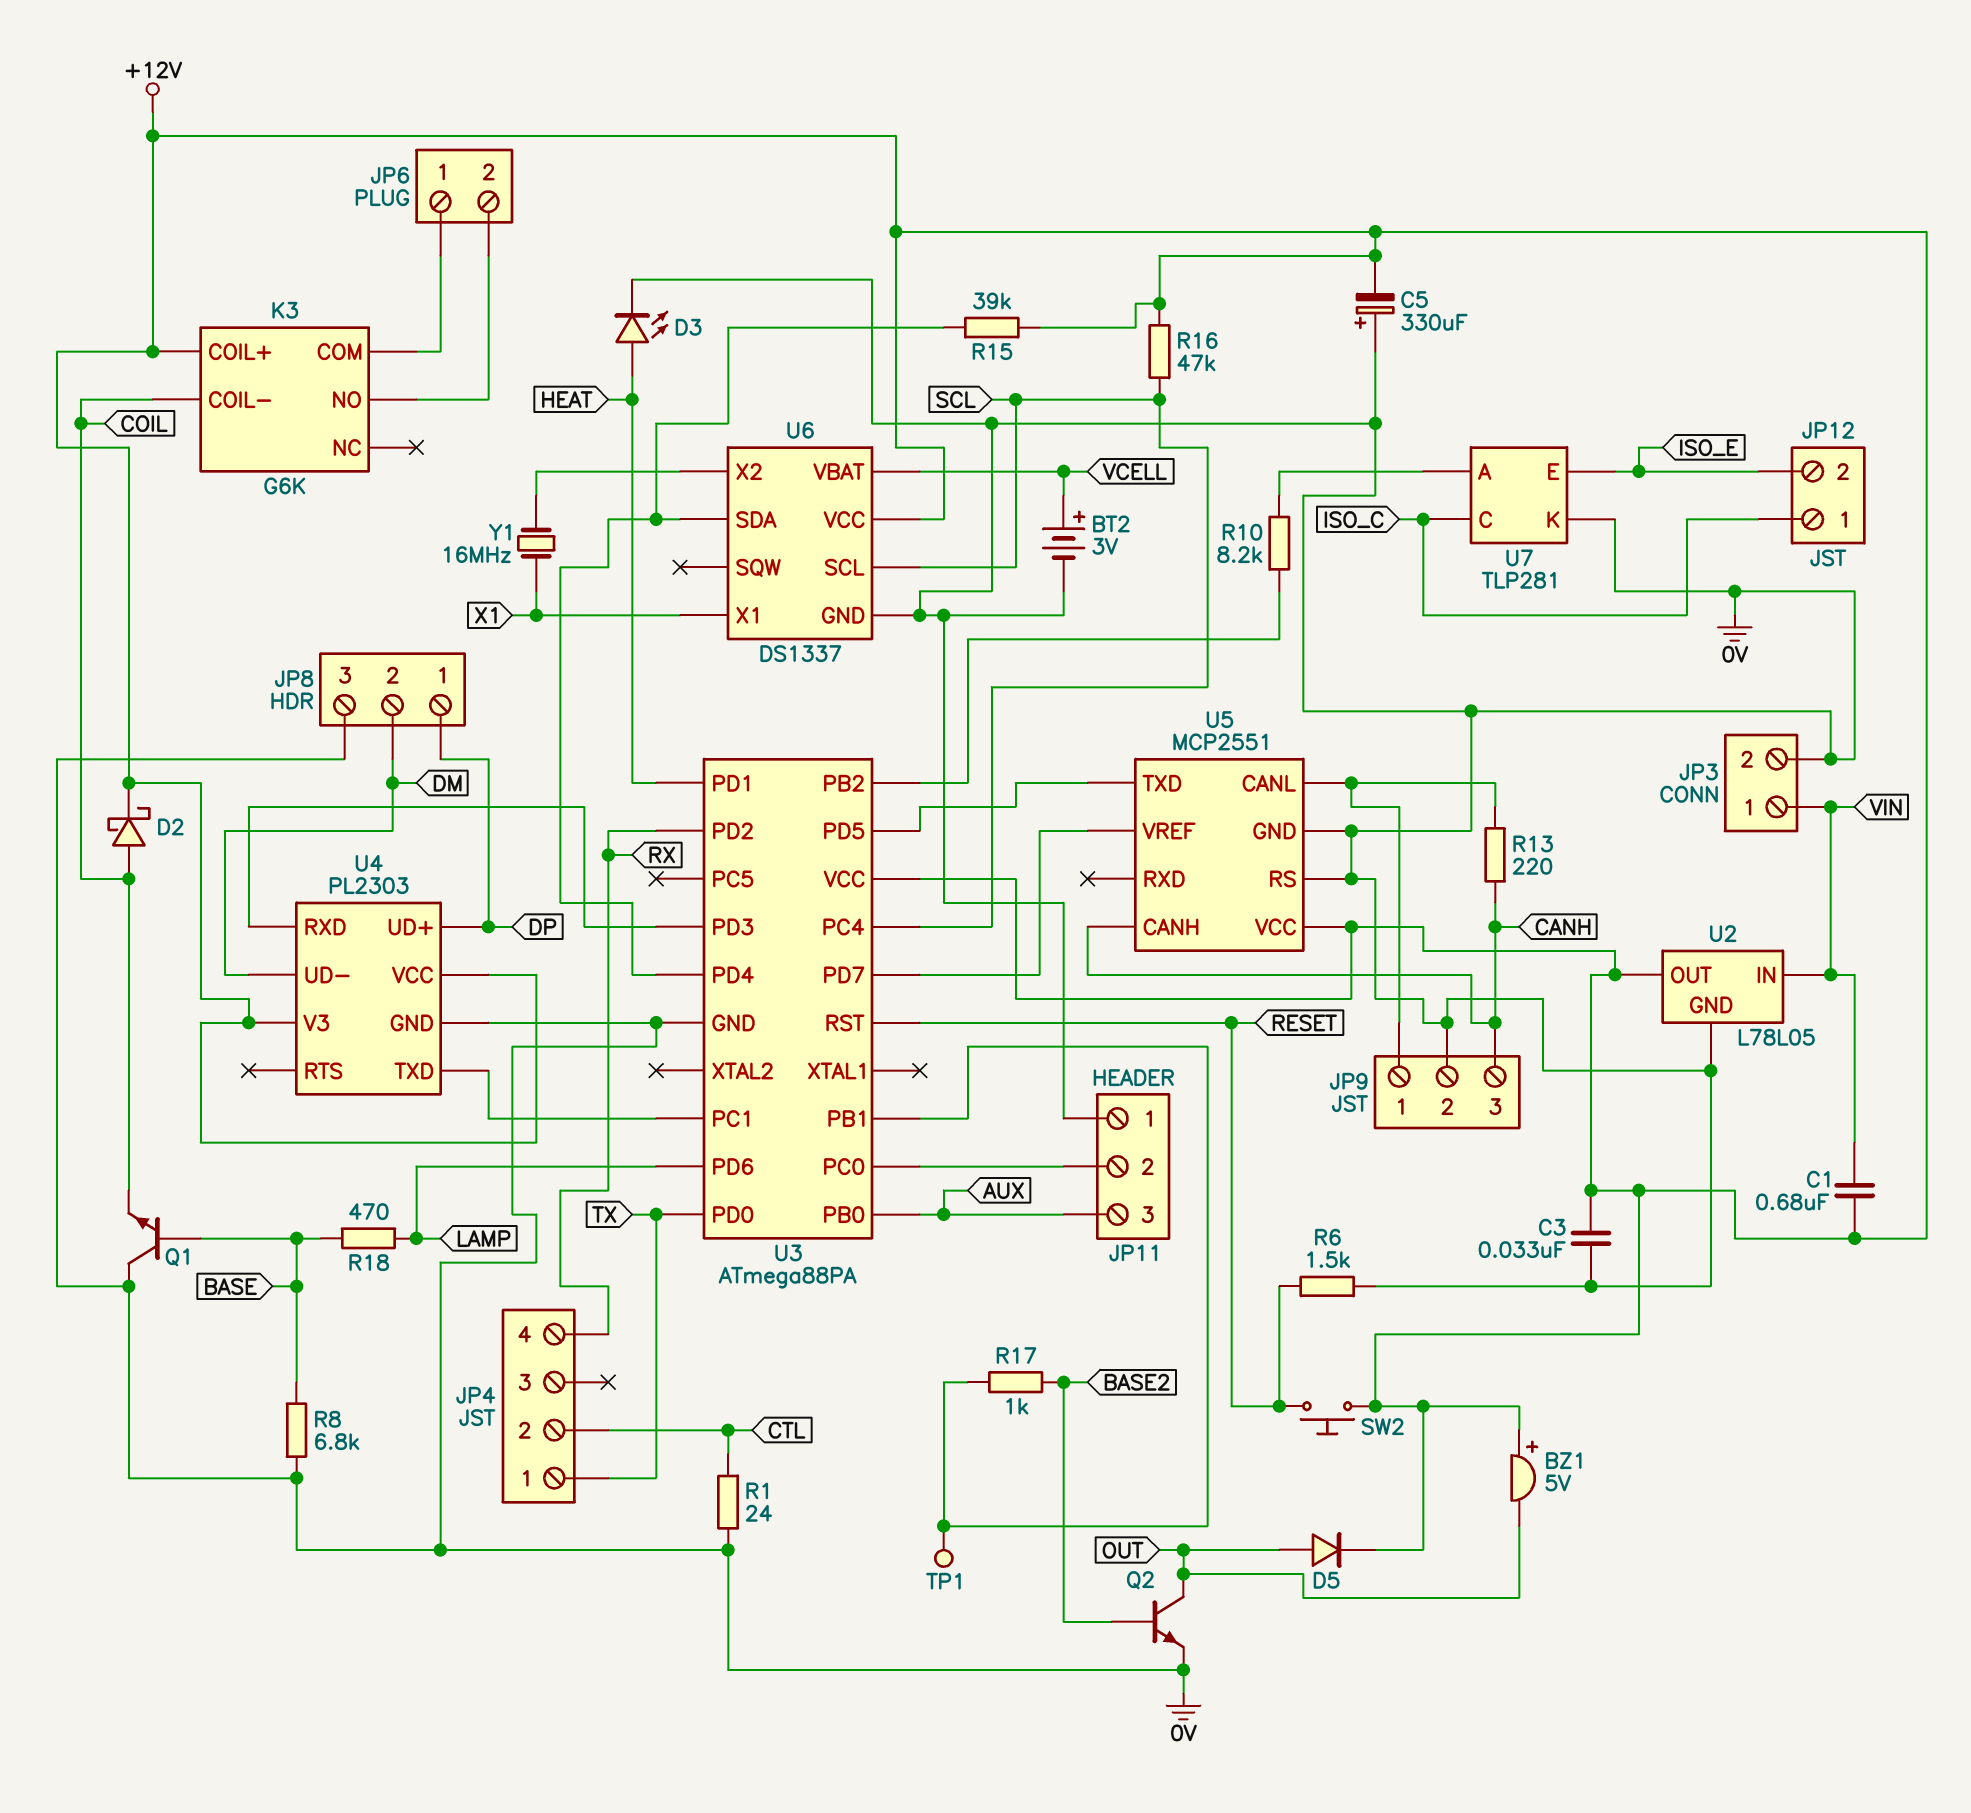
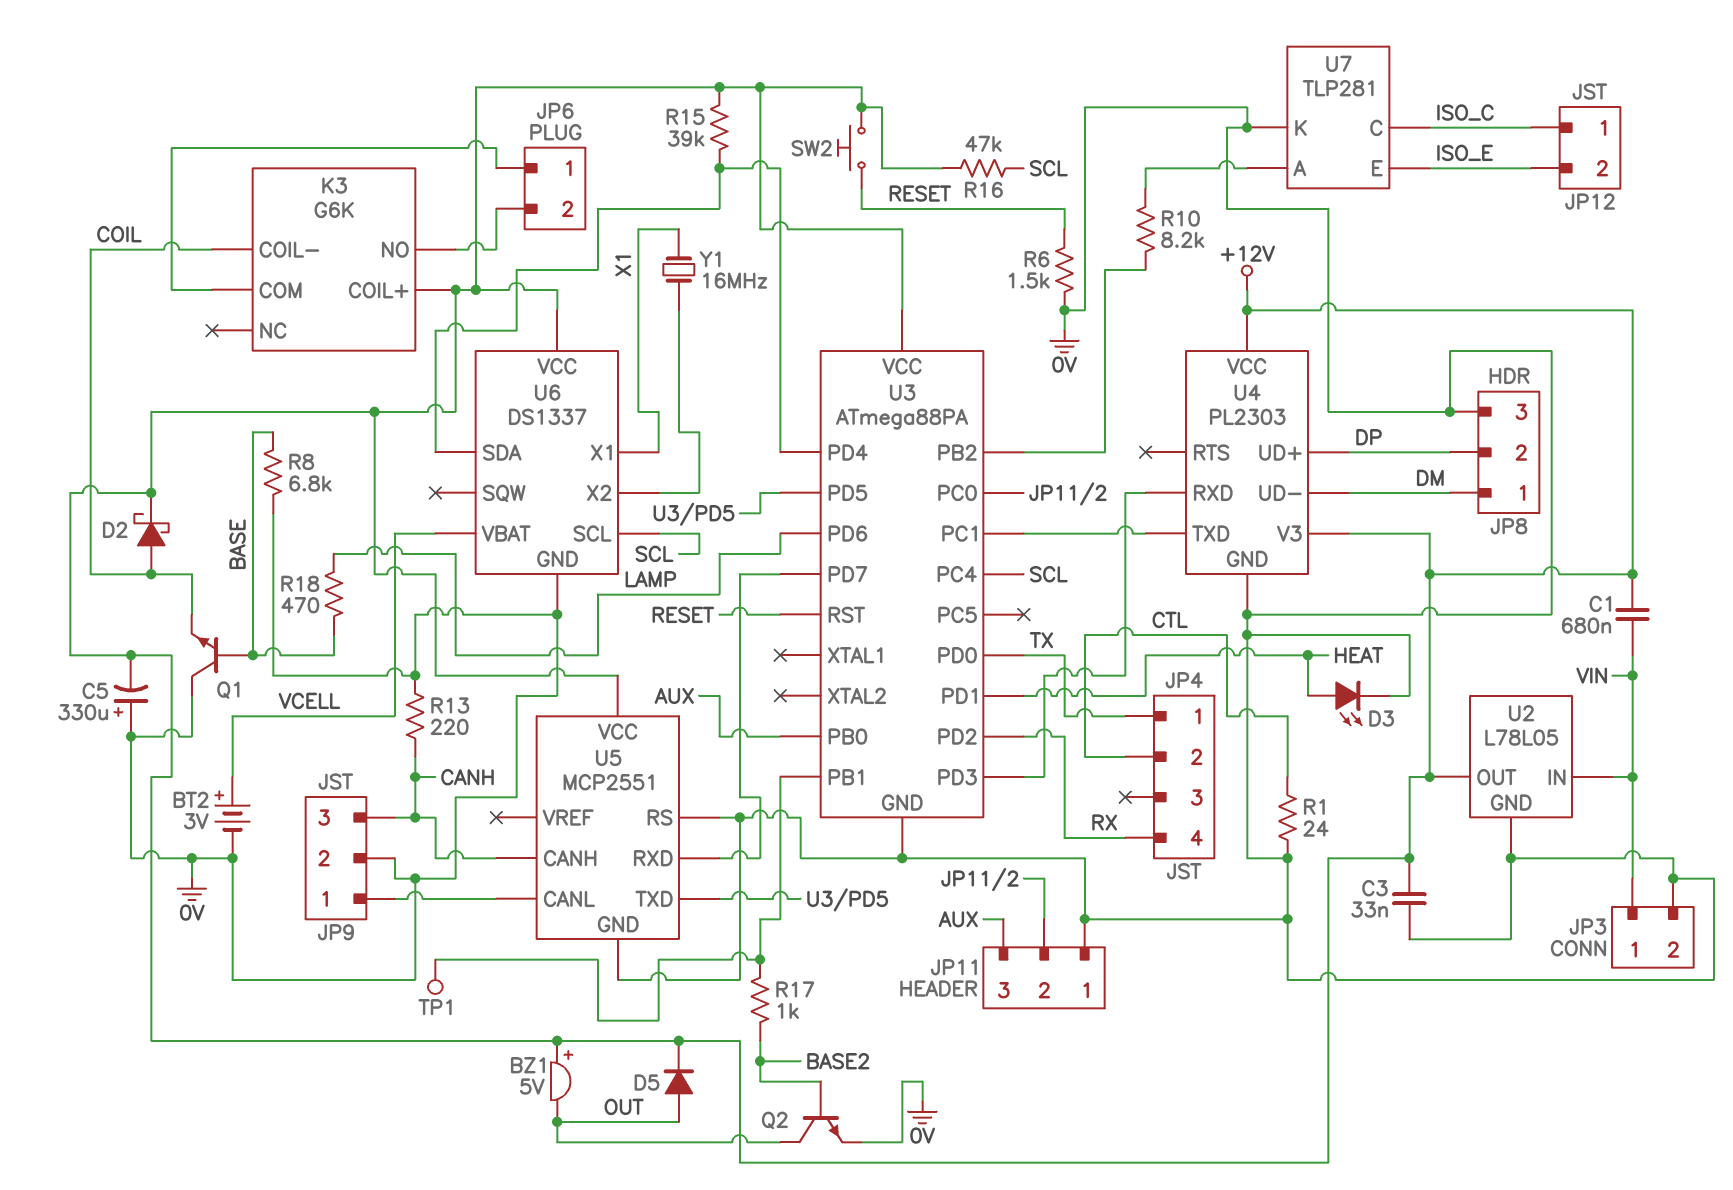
JP8 pin 1: DP -> DM
JP8 pin 2: DM -> DP
R13: 220 (CANH, JP9/1) -> 220 (0V, CANH)
U5 pin RXD: none -> U3/PD7
U5 pin VREF: U3/PD7 -> none

